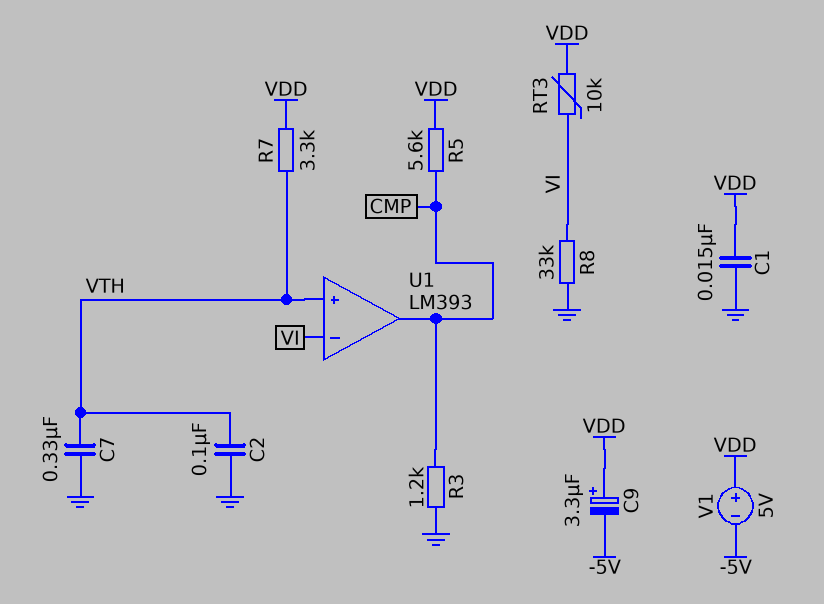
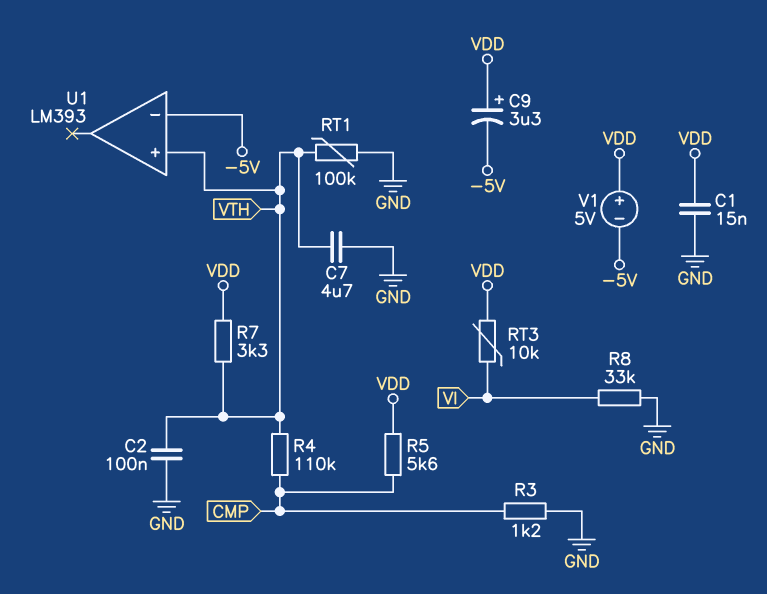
C7: 330nF (GND, VTH) -> 4.7uF (GND, VTH)
R4: none -> 110k (CMP, VTH)
RT1: none -> 100k (GND, VTH)
U1 pin in-: VI -> -5V
U1 pin out: CMP -> none

